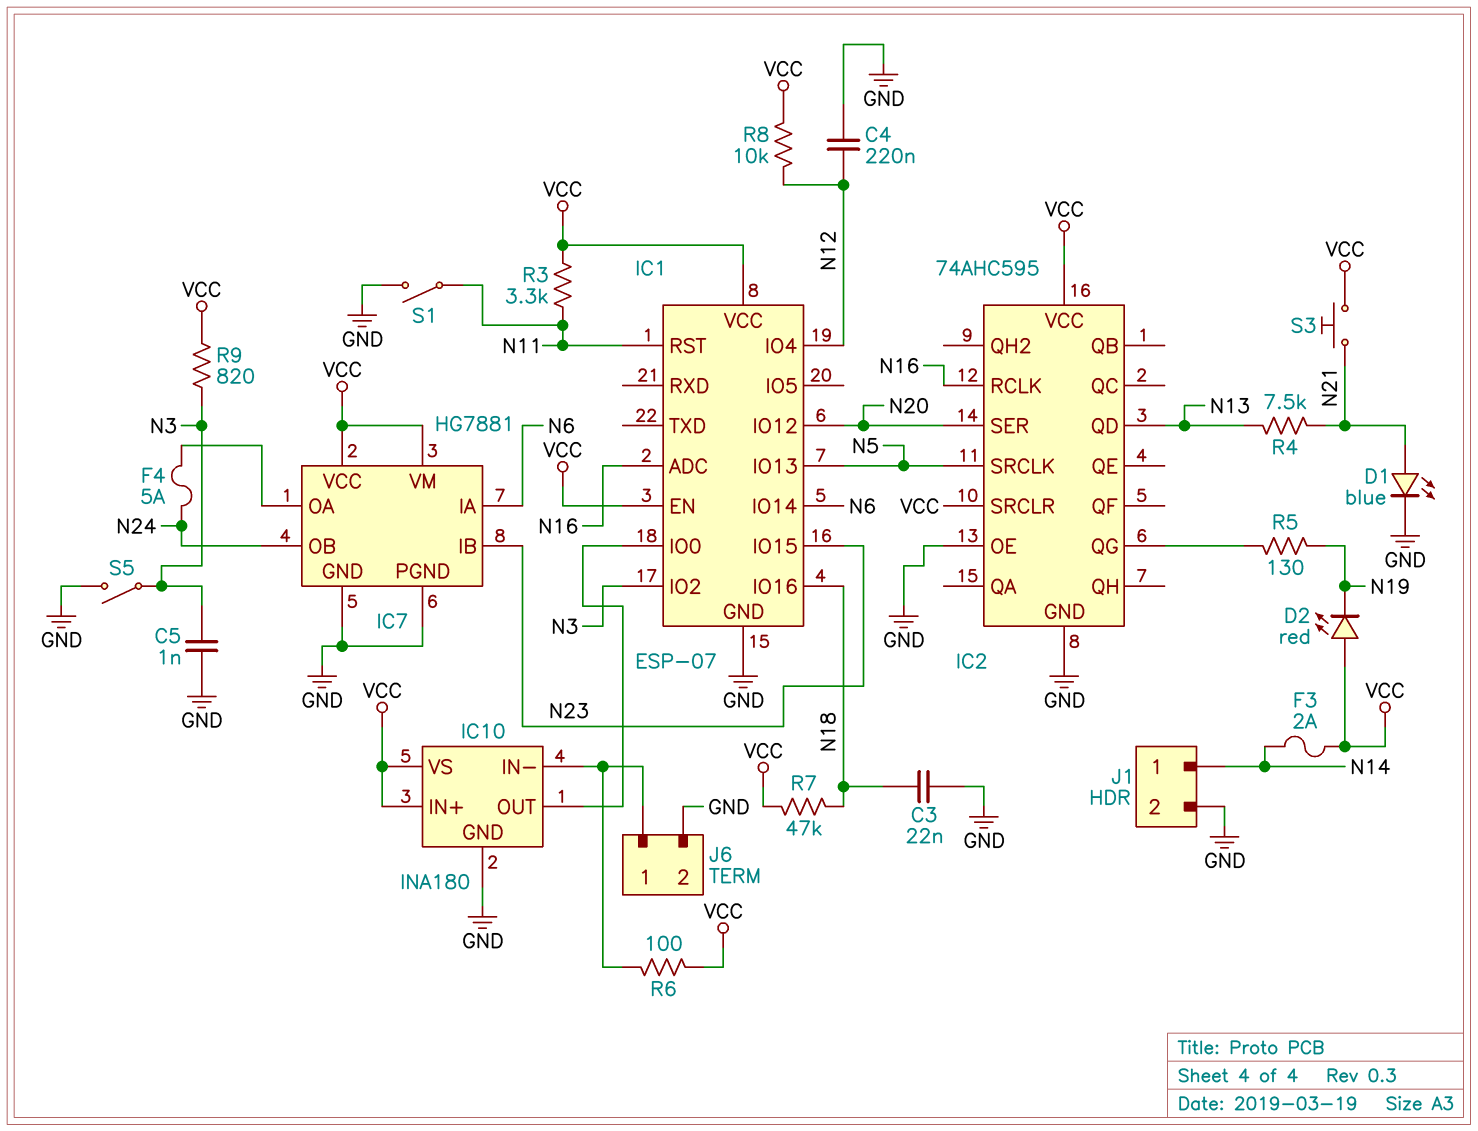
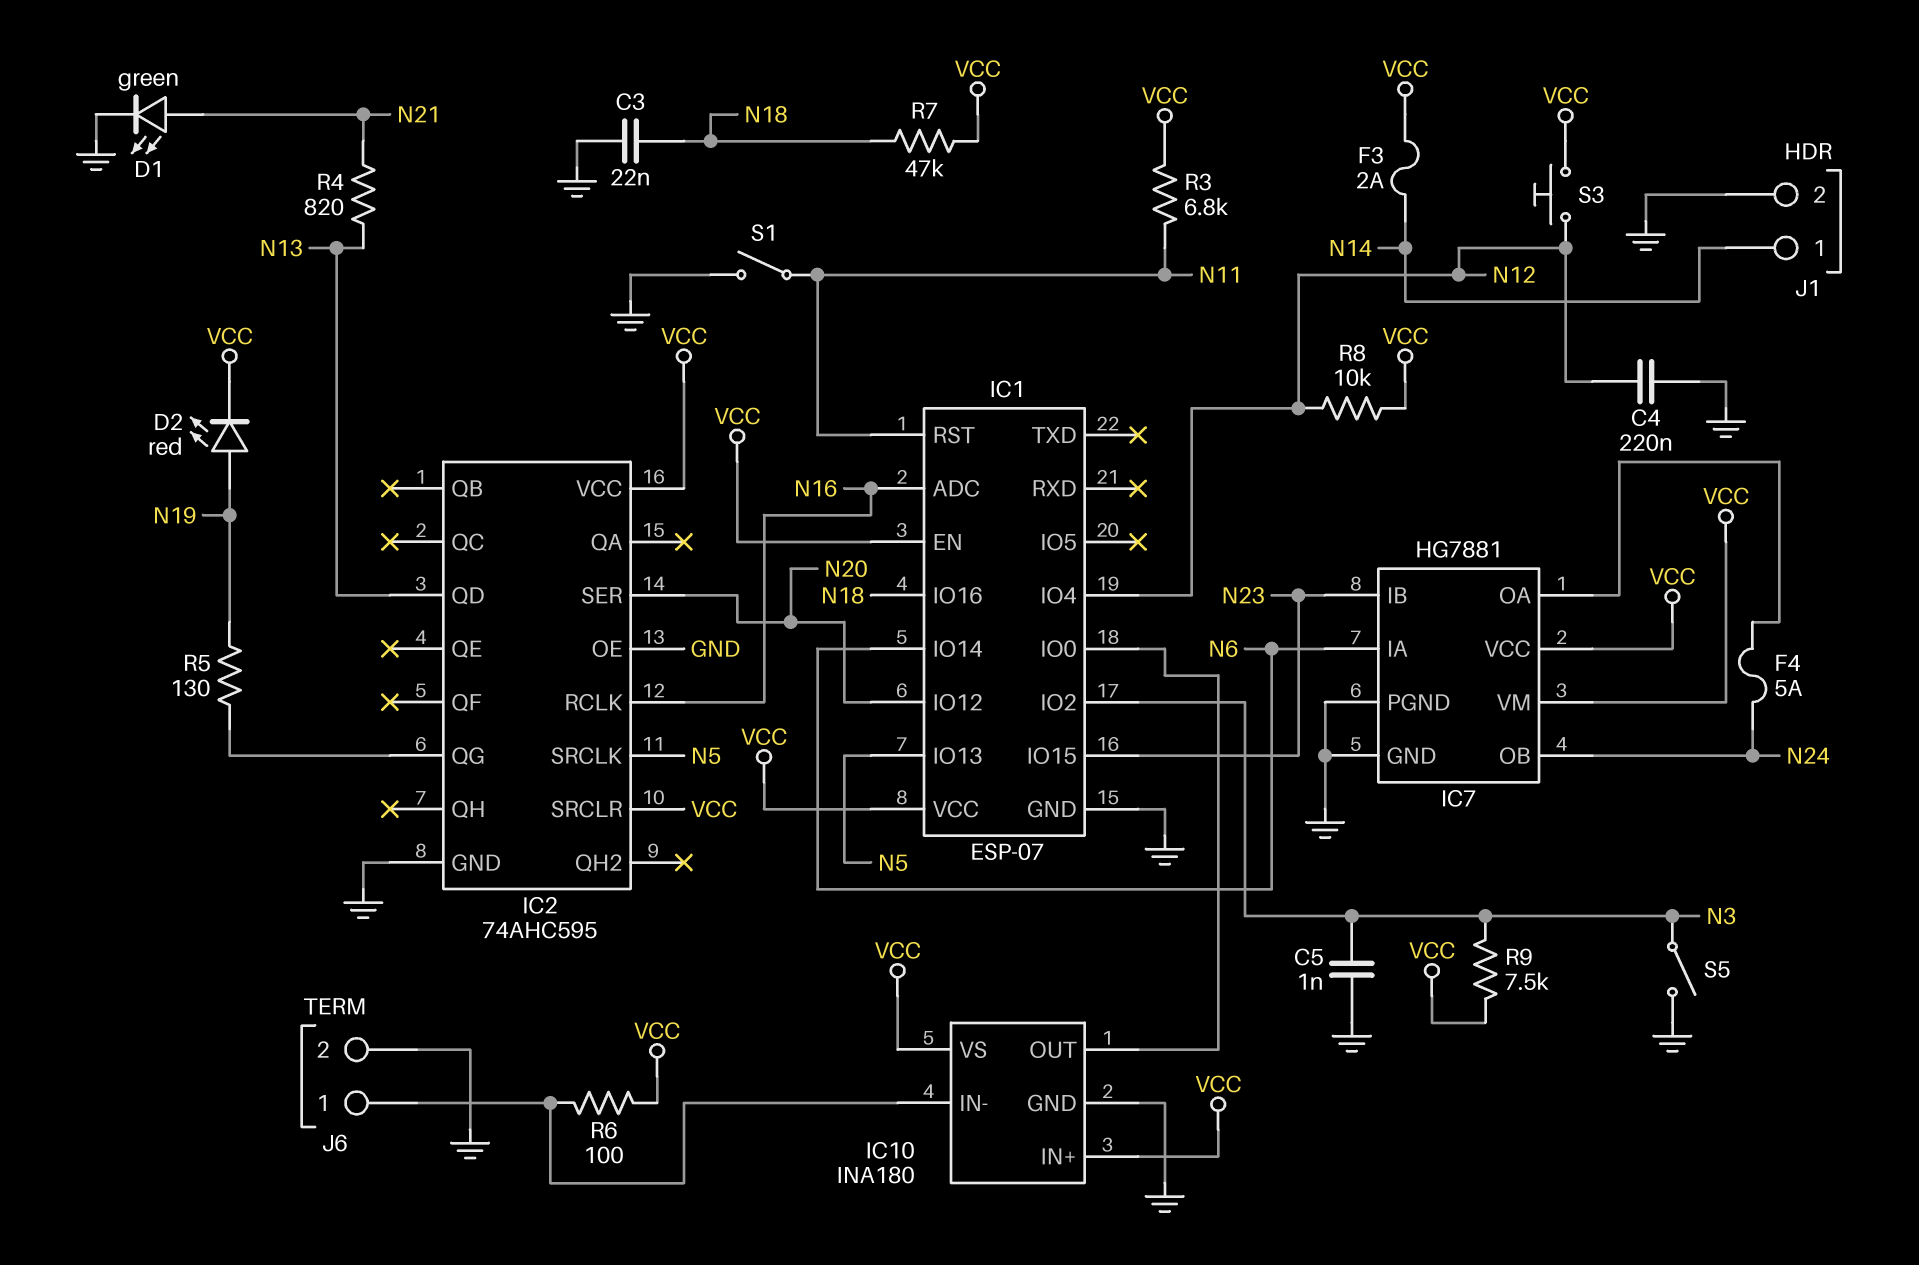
D1: LED blue (A N21, K GND) -> LED green (A N21, K GND)
D2: LED red (A VCC, K N19) -> LED red (A N19, K VCC)
R3: 3.3k (N11, VCC) -> 6.8k (N11, VCC)
R4: 7.5k (N13, N21) -> 820 (N13, N21)
R9: 820 (N3, VCC) -> 7.5k (N3, VCC)
S3: button (N21, VCC) -> button (N12, VCC)

